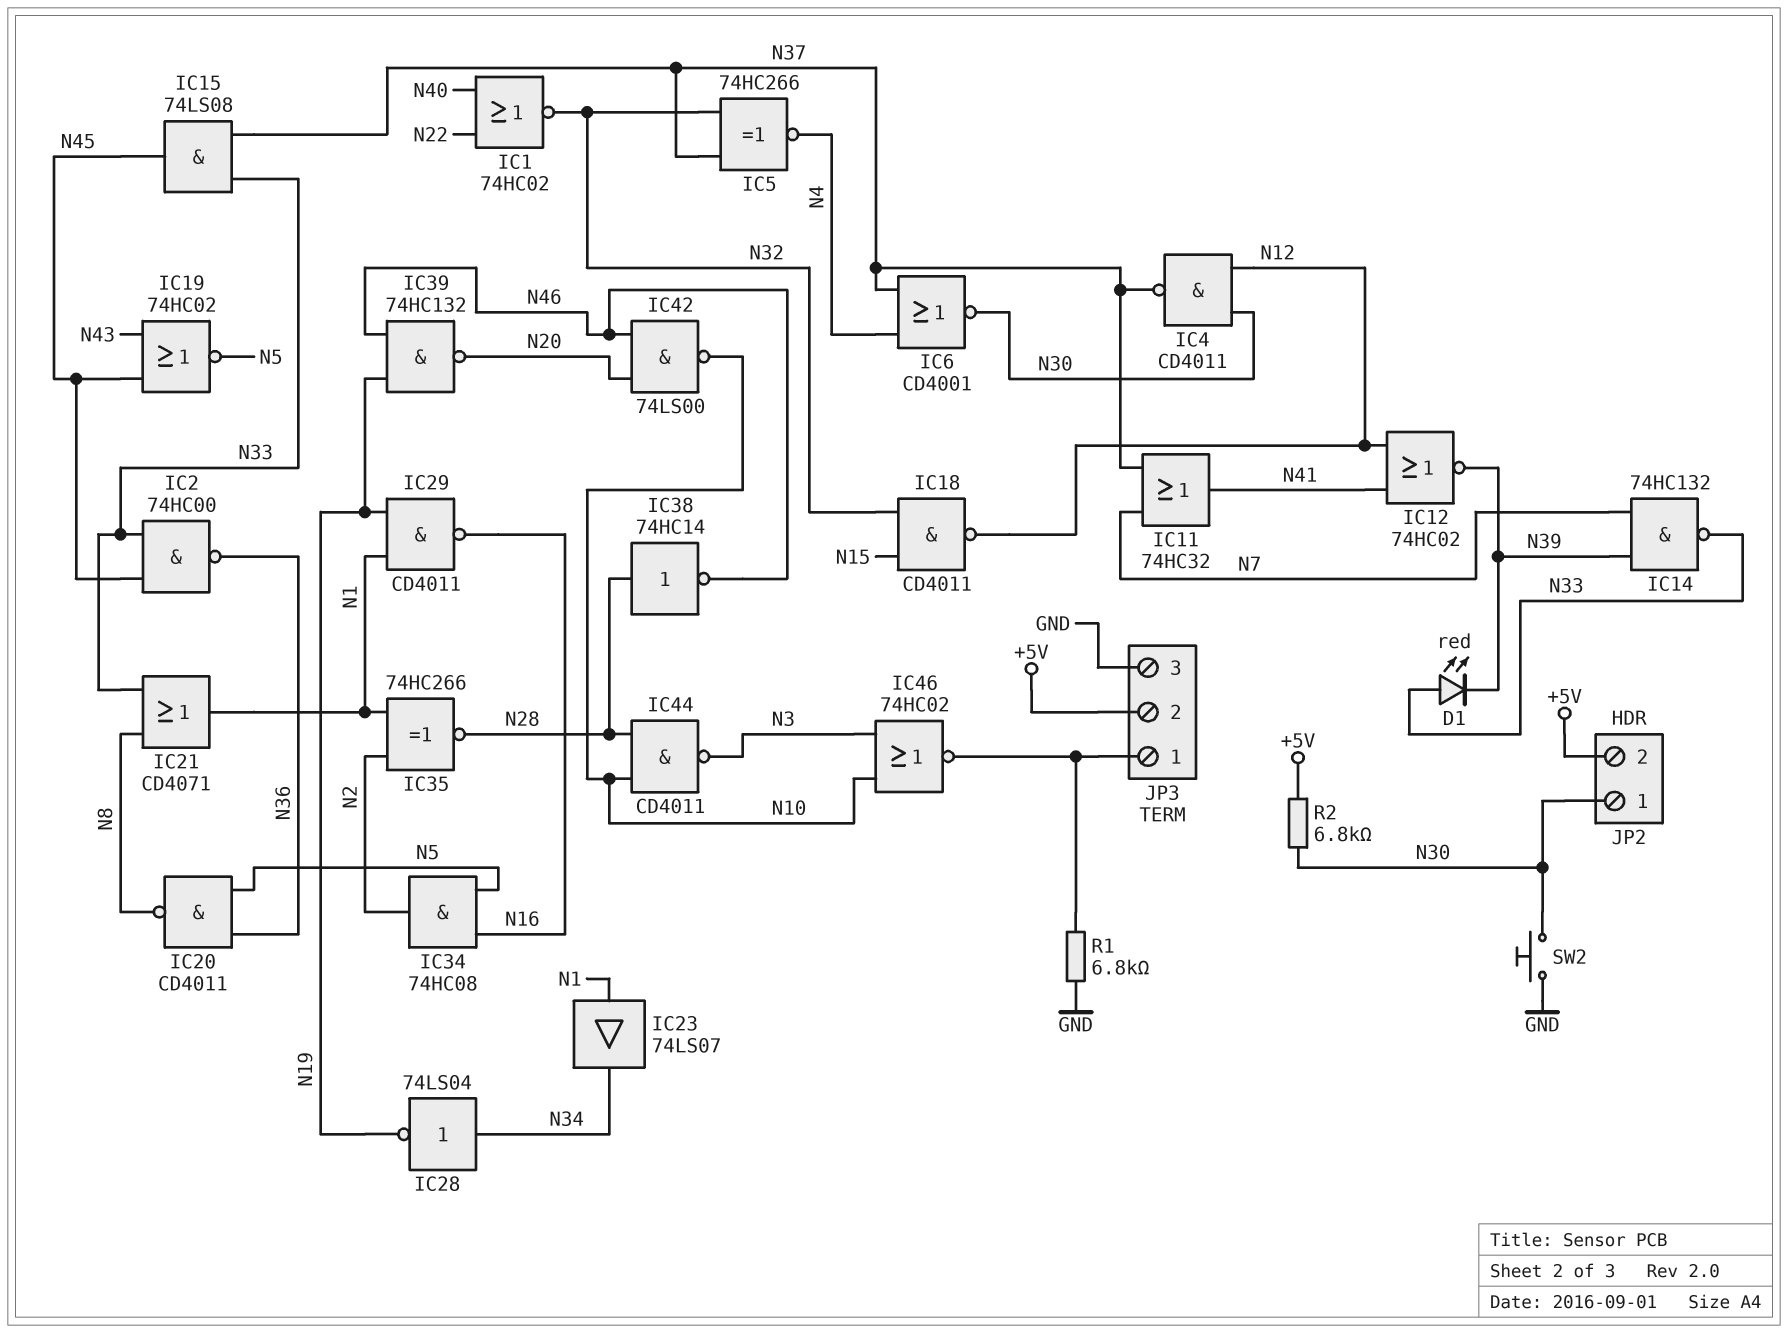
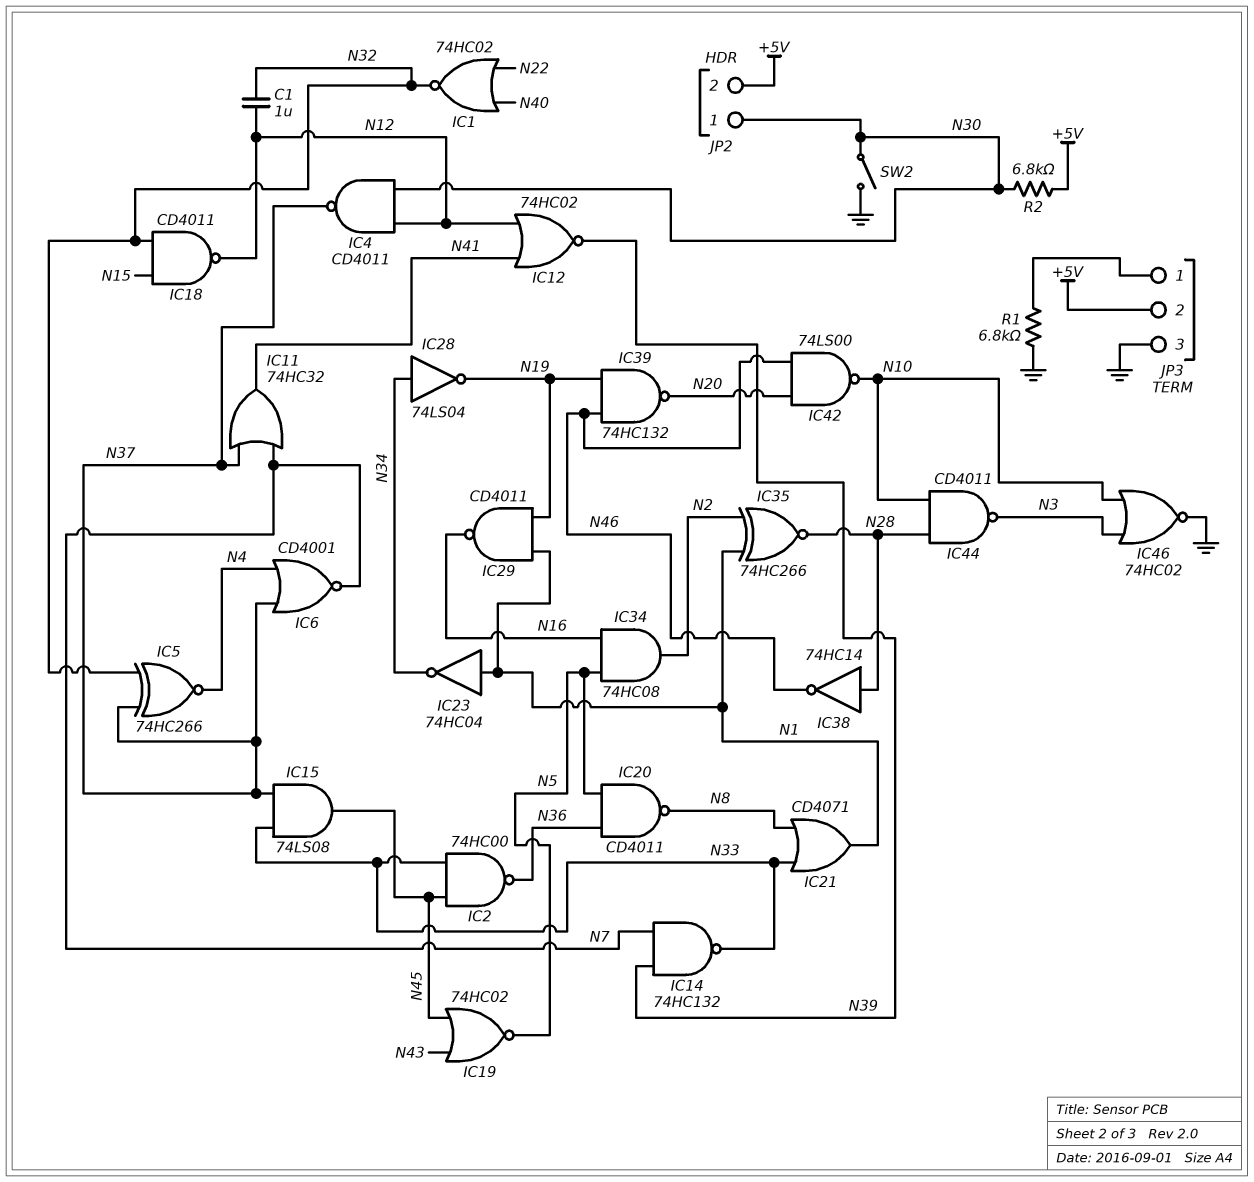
C1: none -> 1uF (N12, N32)
D1: LED red (A N33, K N39) -> none
IC6: NOR CD4001 (in N4, in N37, out N30) -> NOR CD4001 (in N4, in N37, out N7)
IC23: buffer 74LS07 (in N1, out N34) -> NOT 74HC04 (in N1, out N34)
IC46: NOR 74HC02 (in N3, in N10, out JP3/1) -> NOR 74HC02 (in N3, in N10, out GND)
SW2: button (GND, N30) -> switch (GND, N30)

